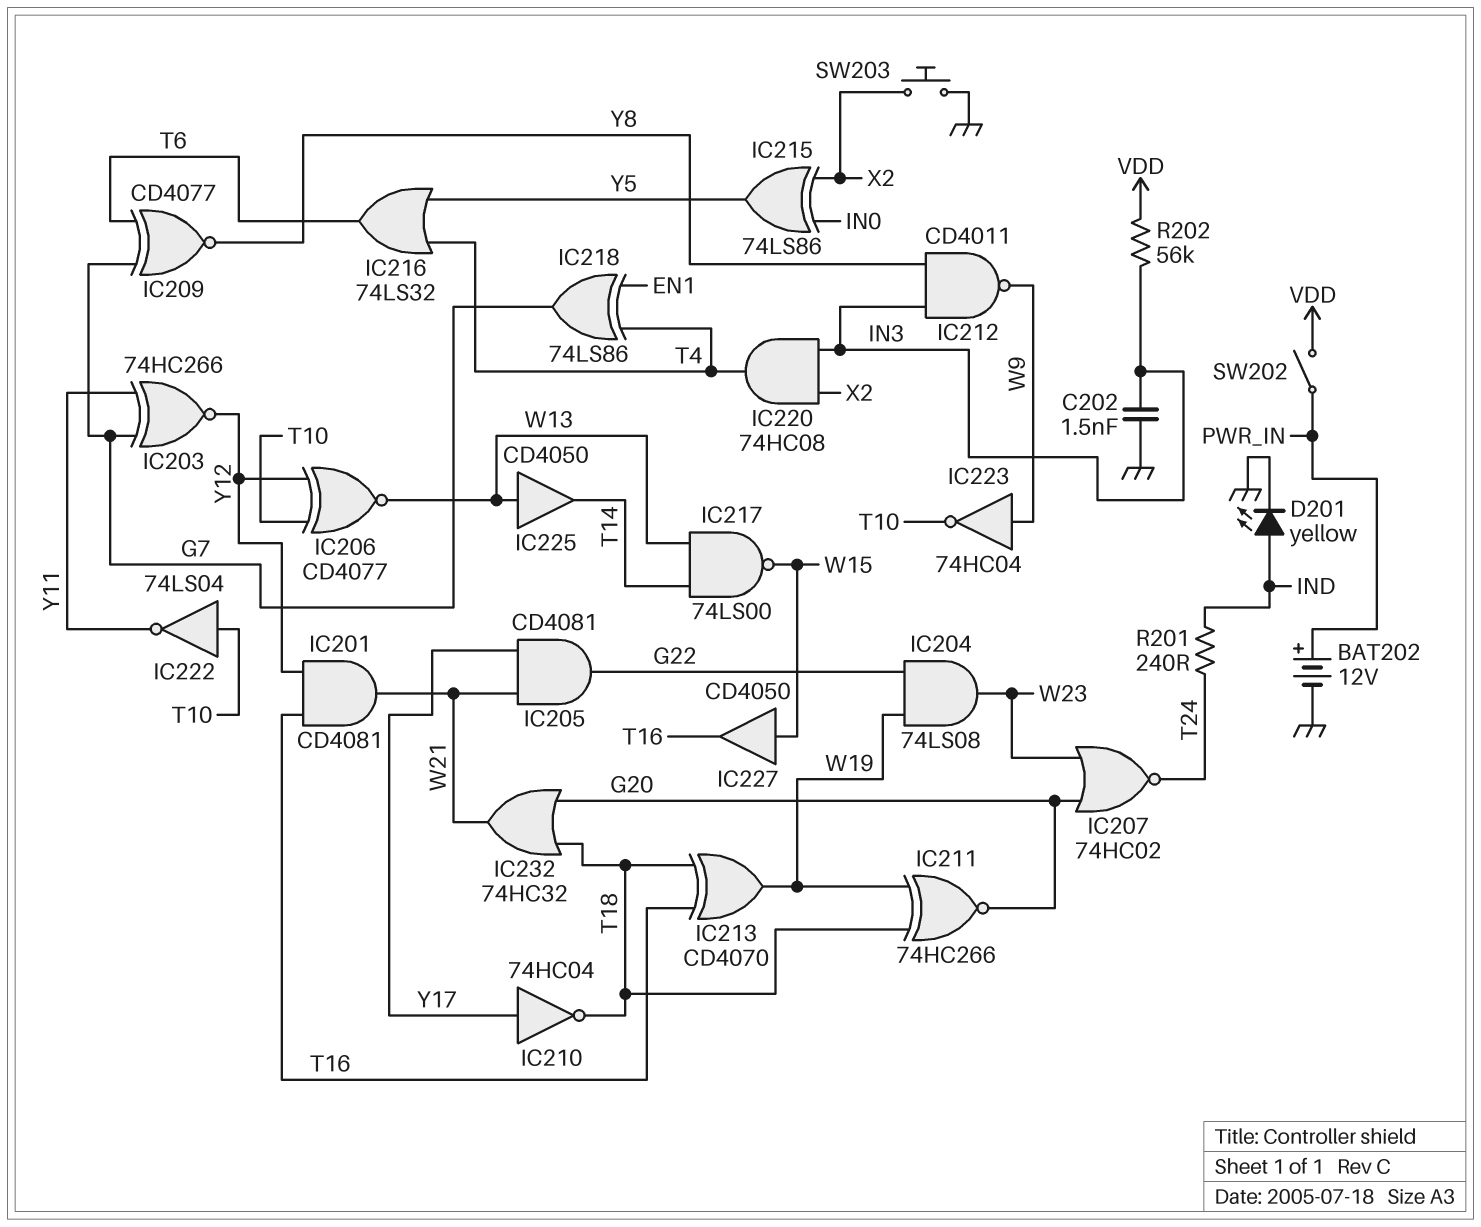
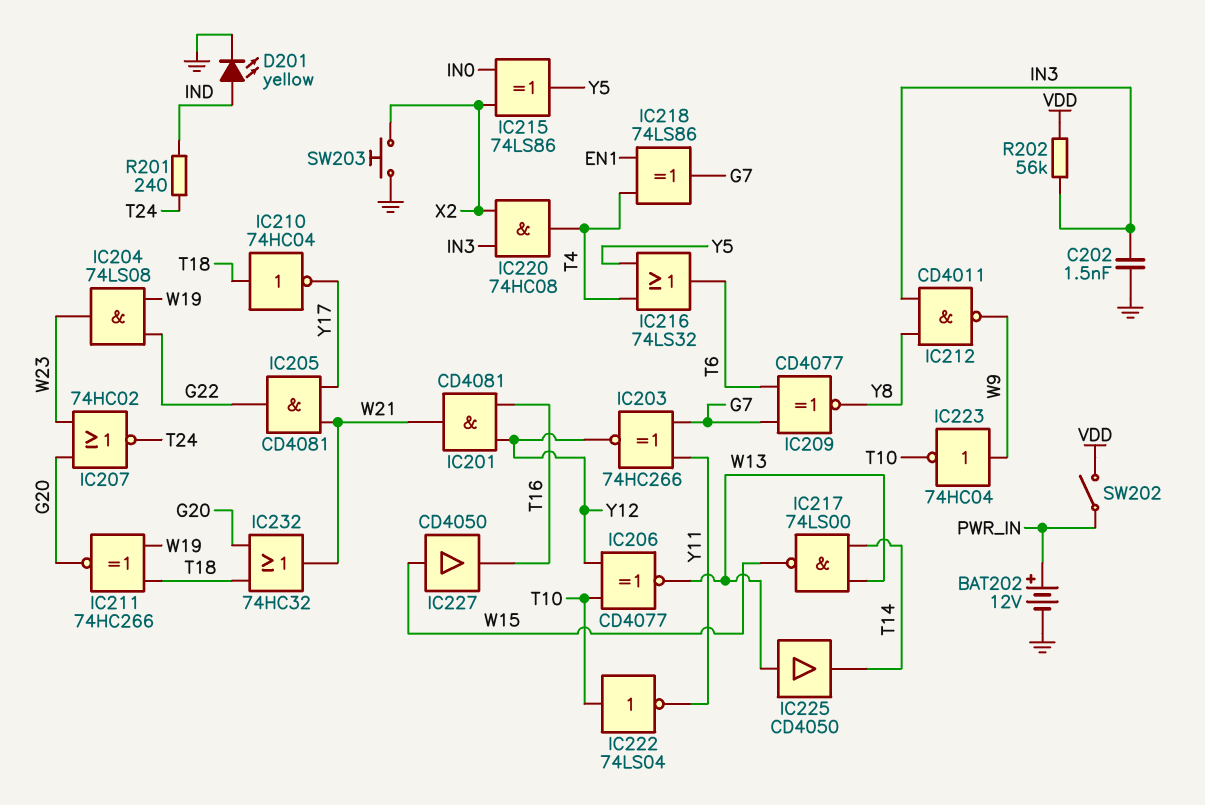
IC210: NOT 74HC04 (in Y17, out T18) -> NOT 74HC04 (in T18, out Y17)
IC213: XOR CD4070 (in T16, in T18, out W19) -> none

